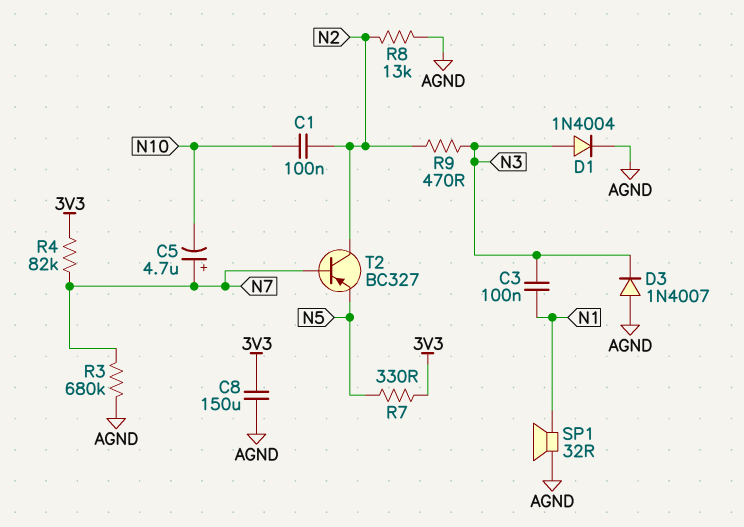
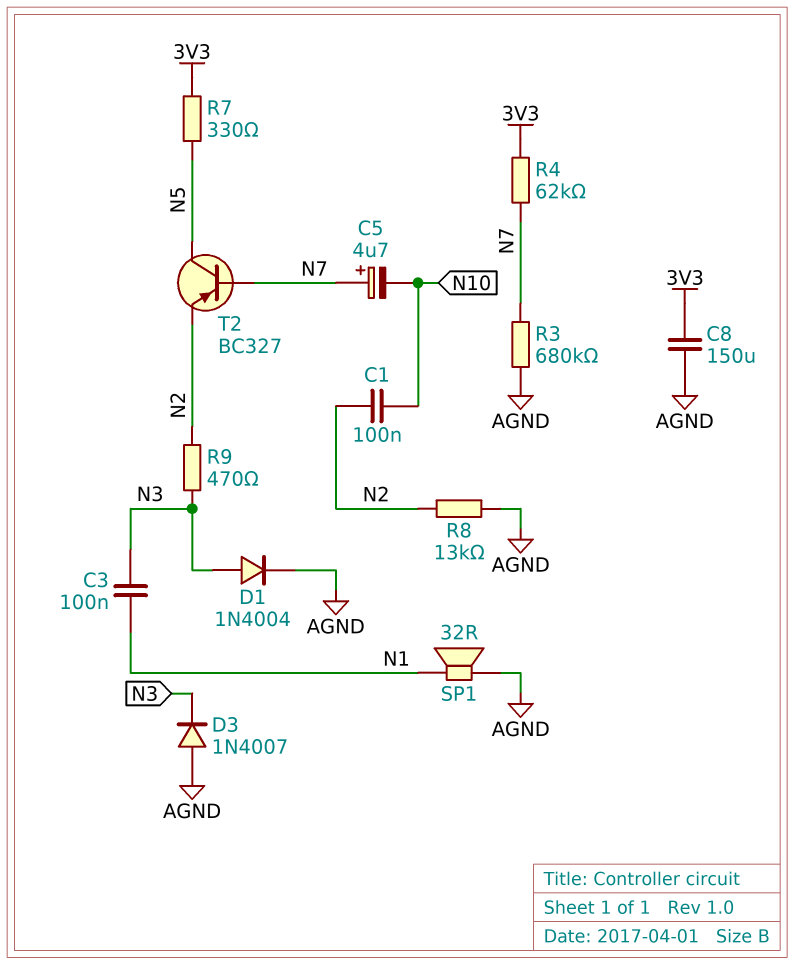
R4: 82k (3V3, N7) -> 62k (3V3, N7)
T2: PNP BC327 (B N7, C N2, E N5) -> PNP BC327 (B N7, C N5, E N2)

